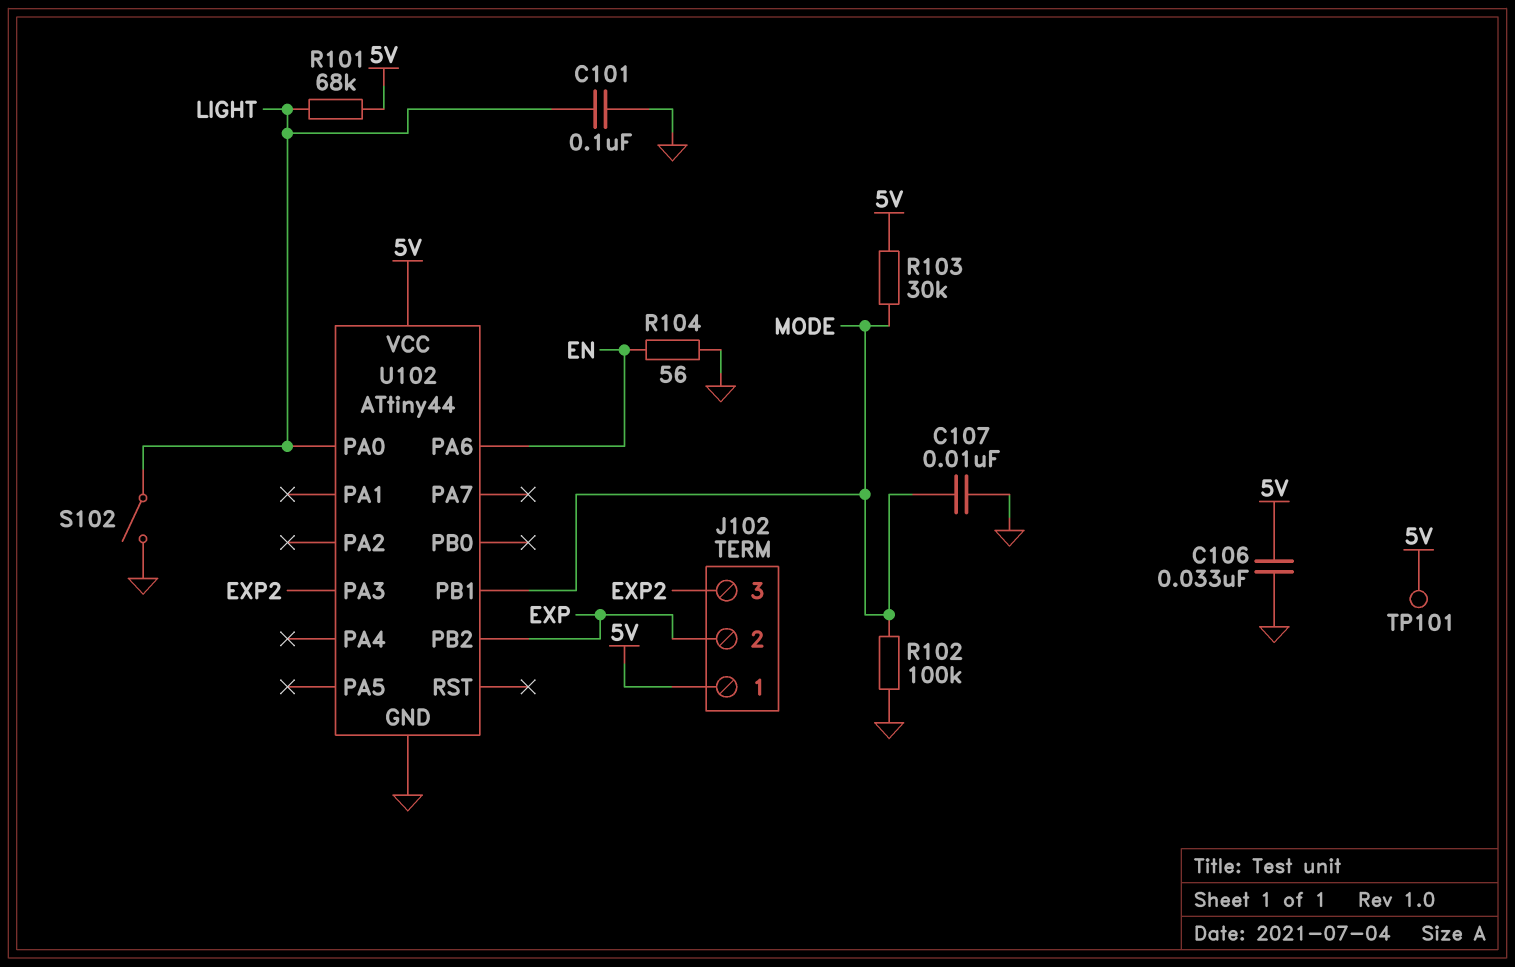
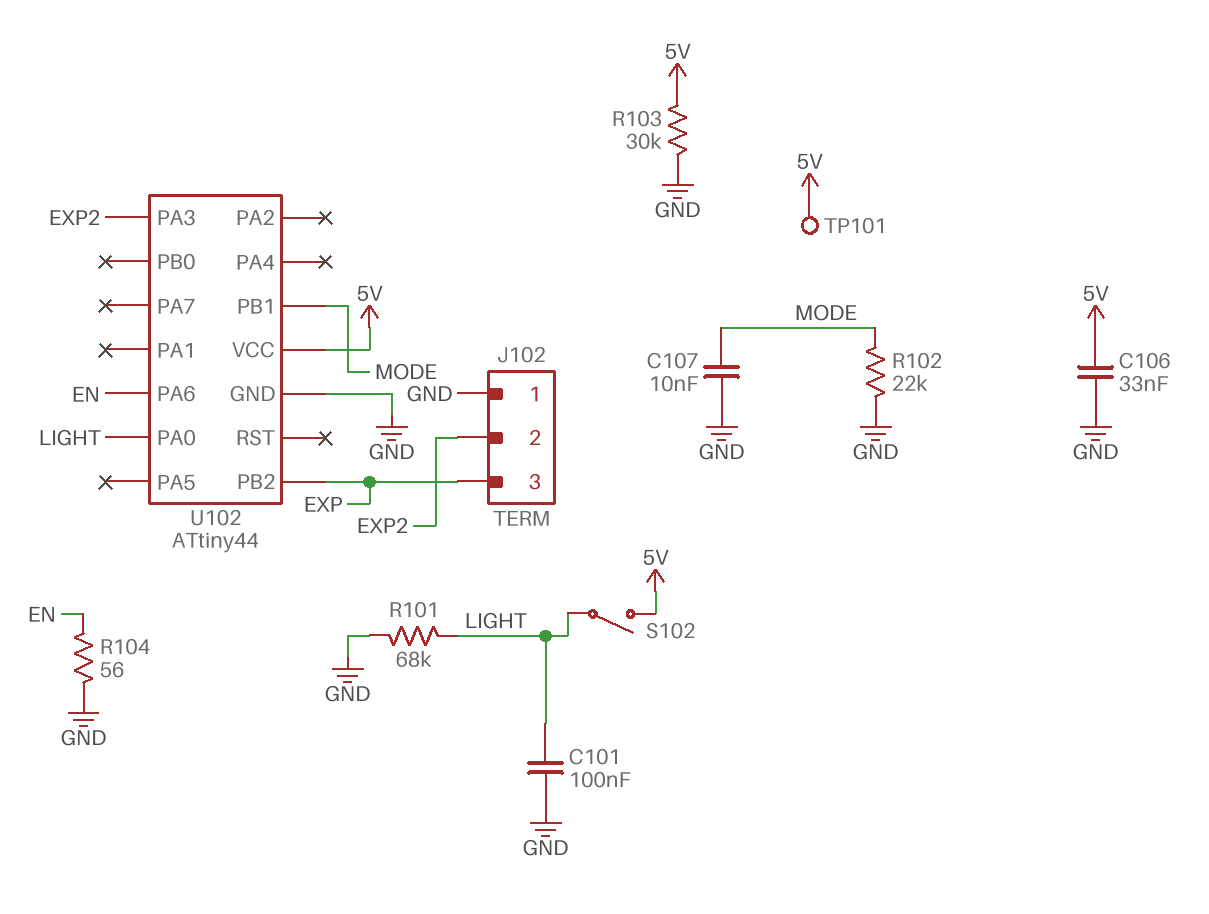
J102 pin 1: 5V -> GND
J102 pin 2: EXP -> EXP2
J102 pin 3: EXP2 -> EXP
R101: 68k (5V, LIGHT) -> 68k (GND, LIGHT)
R102: 100k (GND, MODE) -> 22k (GND, MODE)
R103: 30k (5V, MODE) -> 30k (5V, GND)
S102: switch (GND, LIGHT) -> switch (5V, LIGHT)

